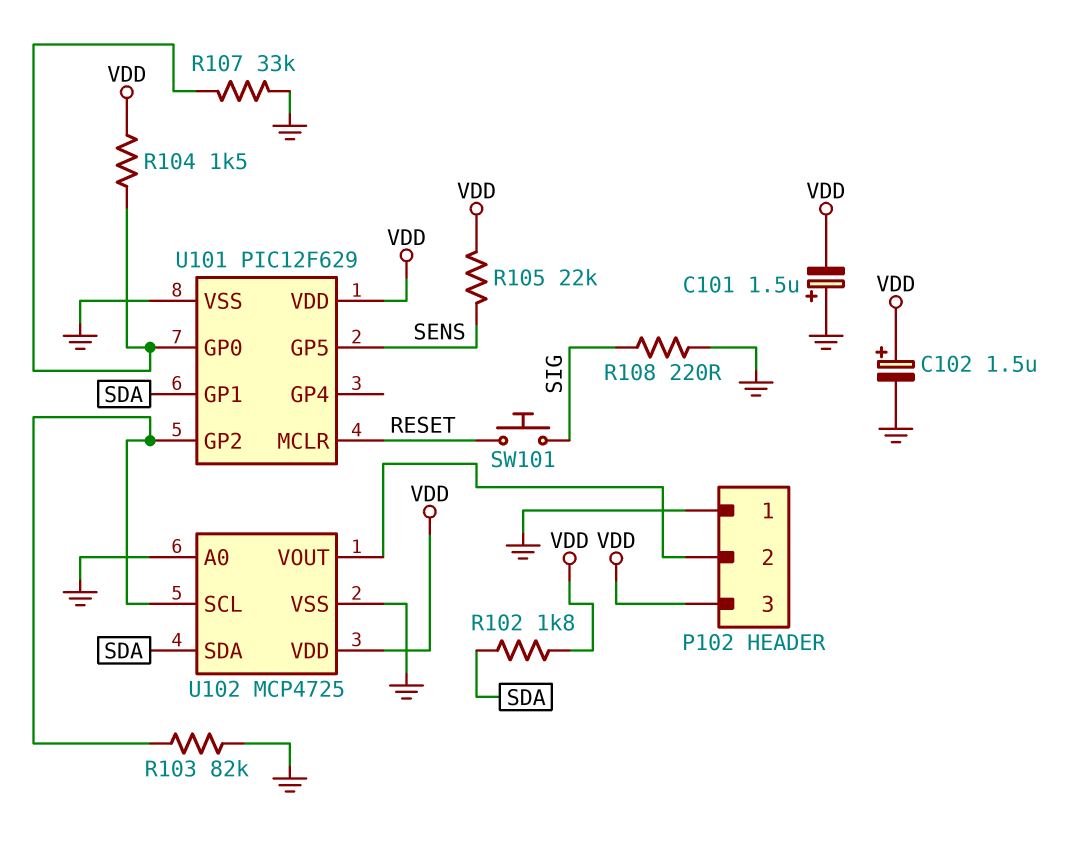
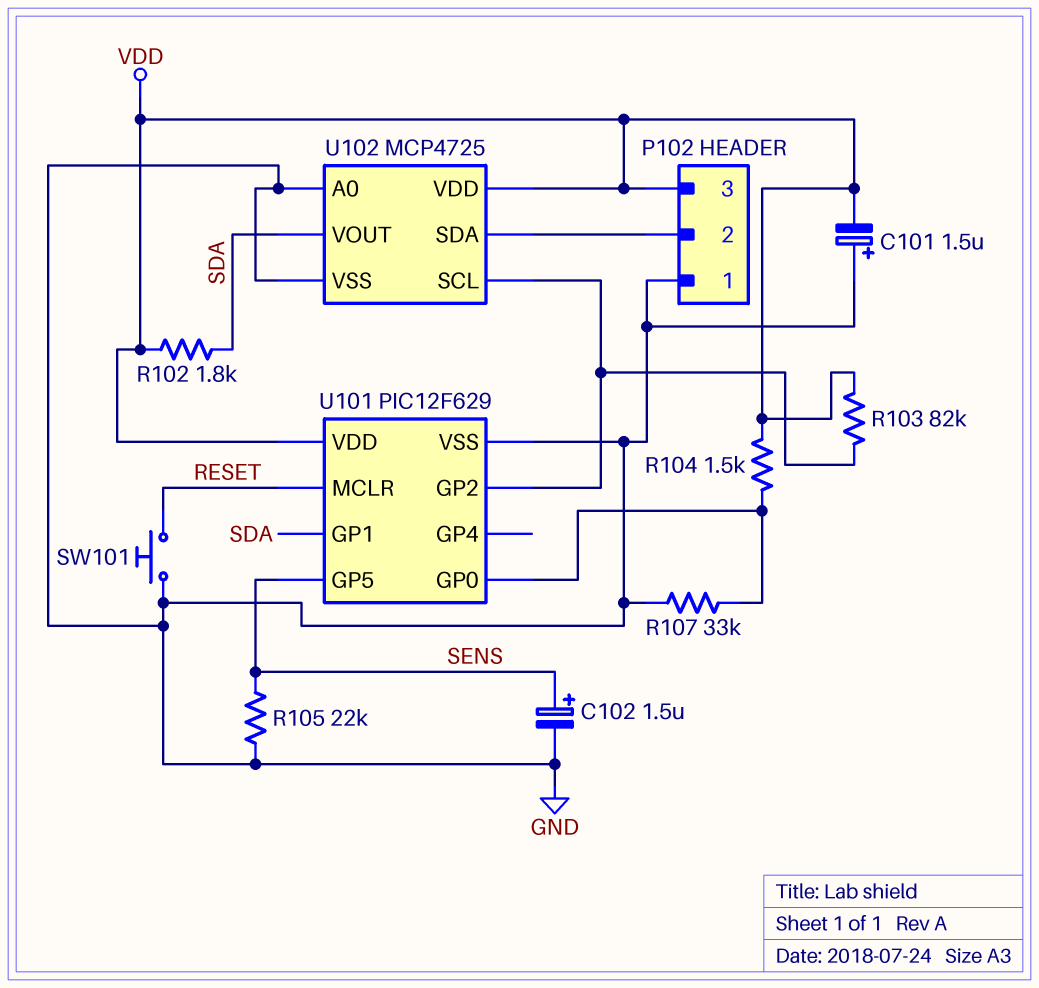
C102: 1.5uF (plus VDD, minus GND) -> 1.5uF (plus SENS, minus GND)
R103: 82k (GND, U101/GP2) -> 82k (U101/GP2, VDD)
R105: 22k (SENS, VDD) -> 22k (GND, SENS)
R108: 220 (GND, SIG) -> none
SW101: button (RESET, SIG) -> button (GND, RESET)
U102 pin SDA: SDA -> P102/2
U102 pin VOUT: P102/2 -> SDA

